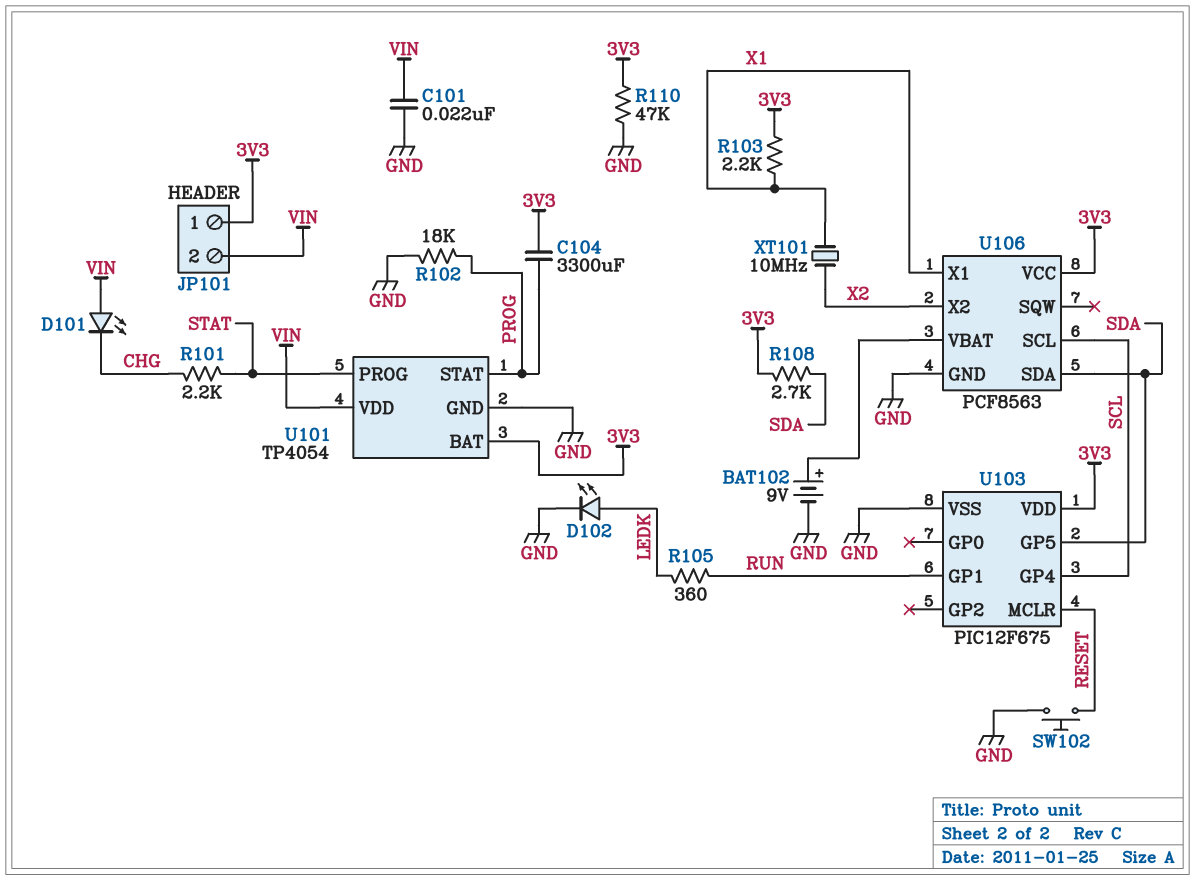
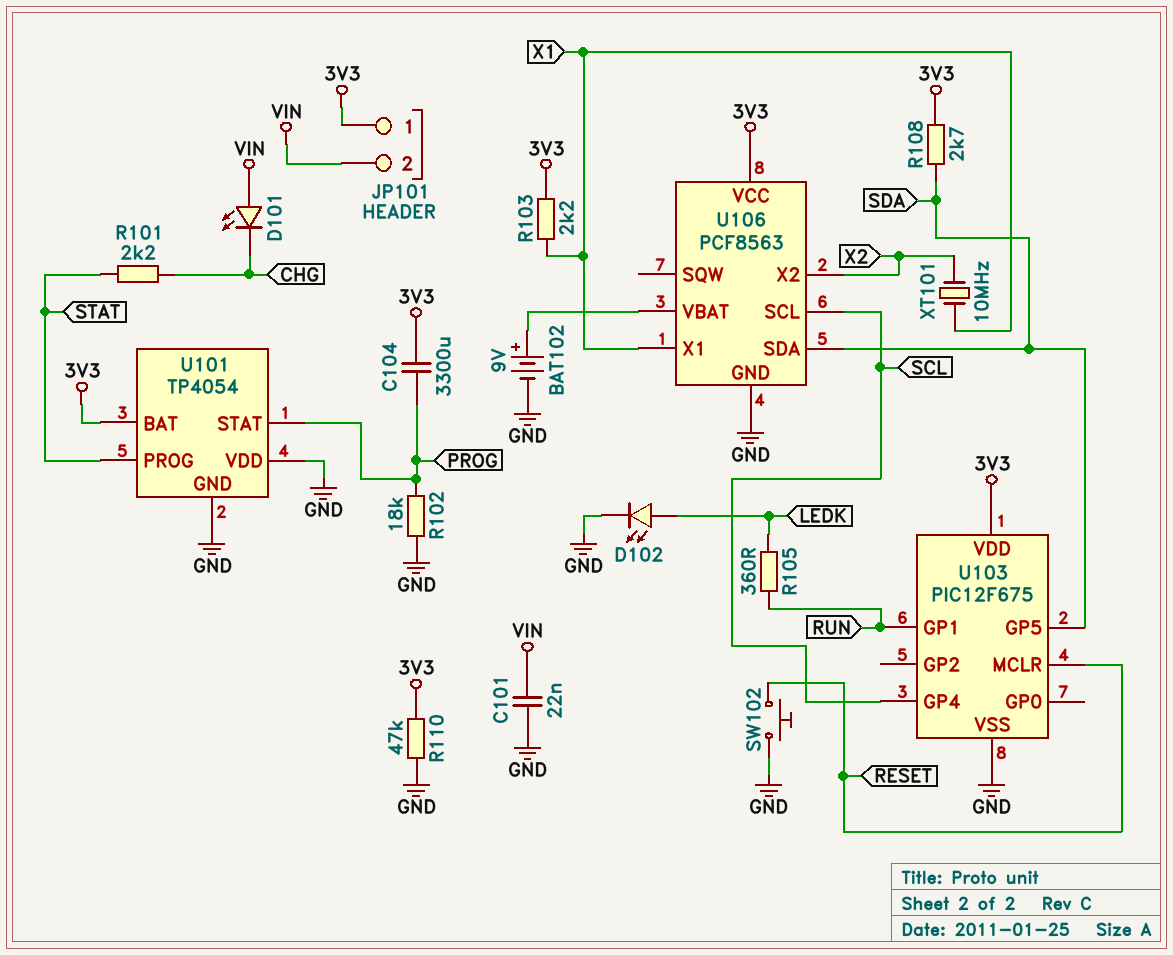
U101 pin VDD: VIN -> GND

